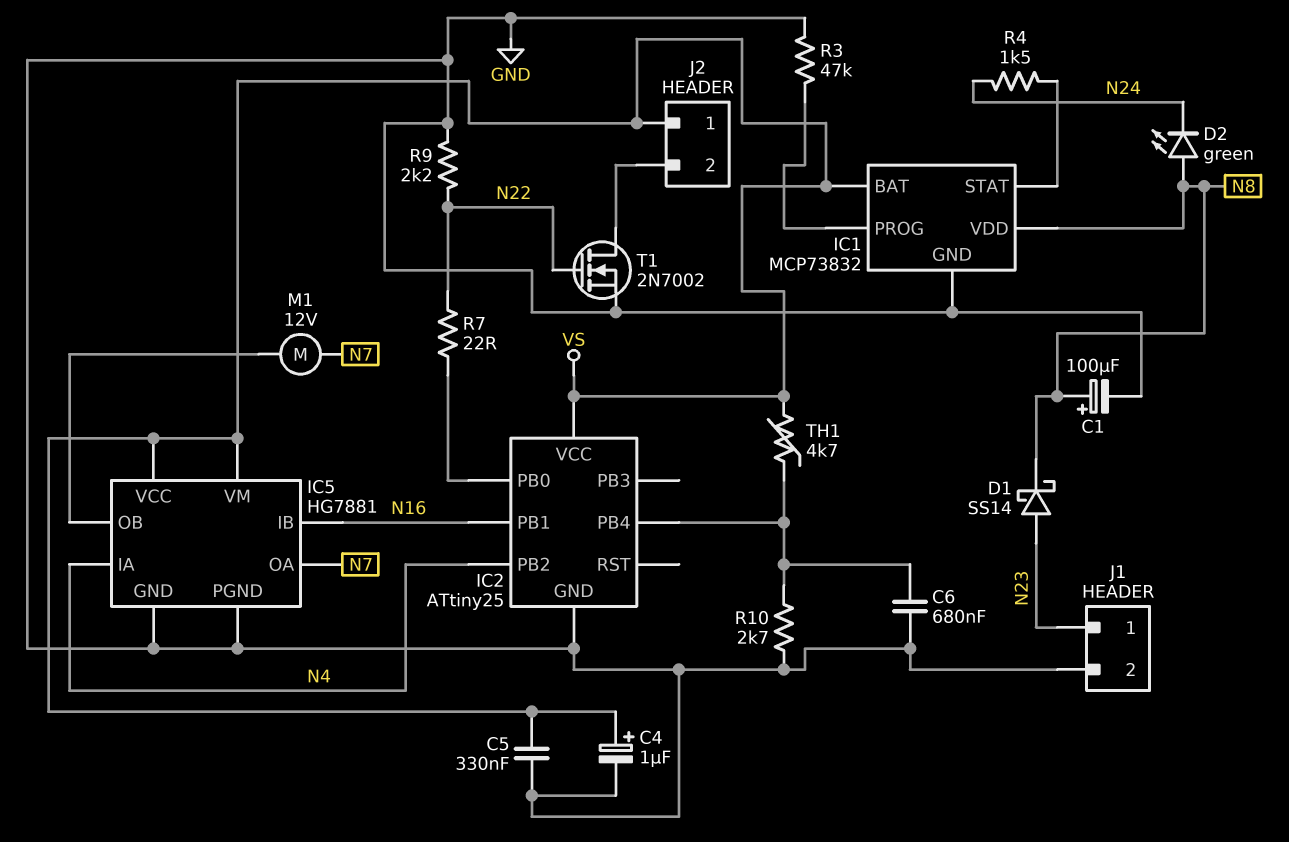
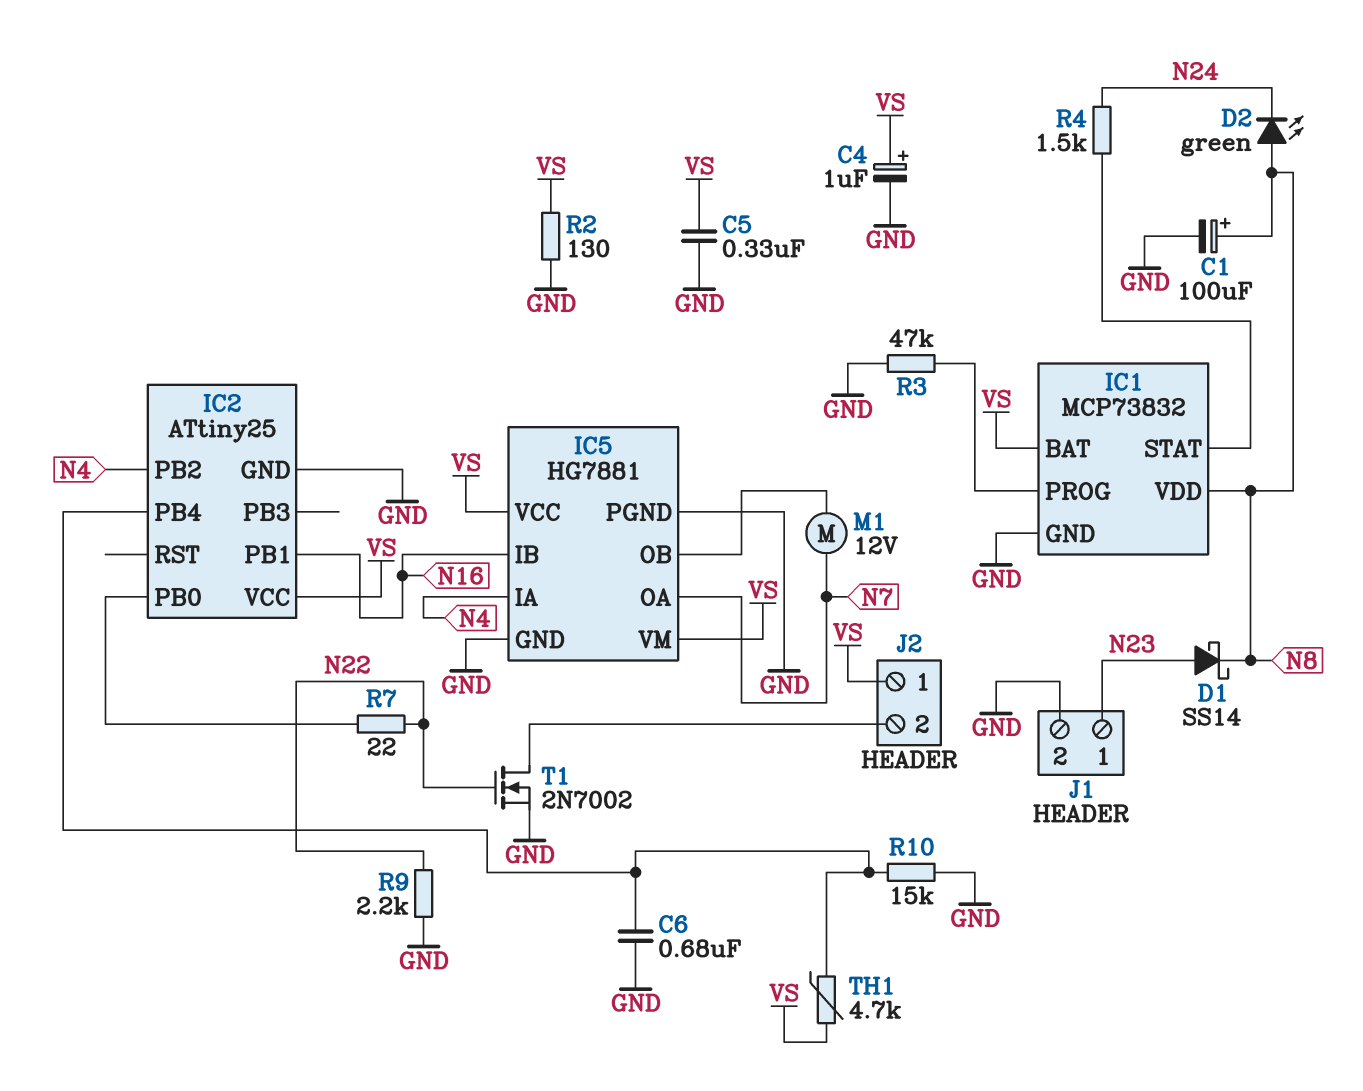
R2: none -> 130 (GND, VS)
R10: 2.7k (GND, IC2/PB4) -> 15k (GND, IC2/PB4)

